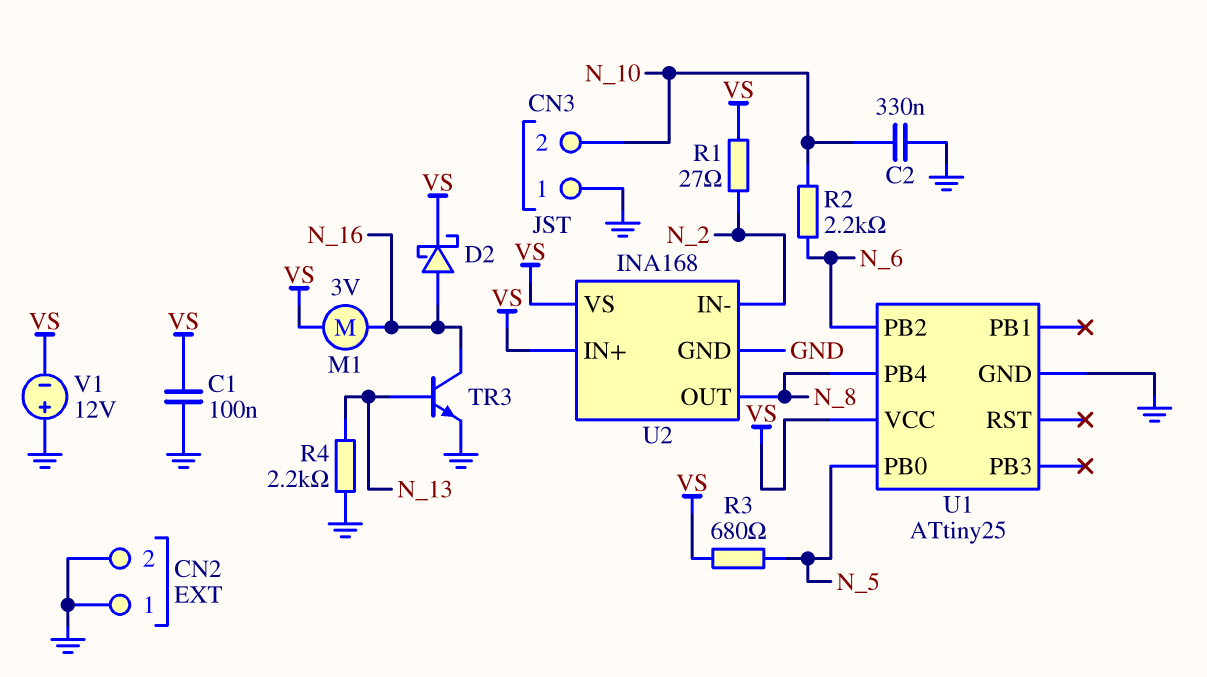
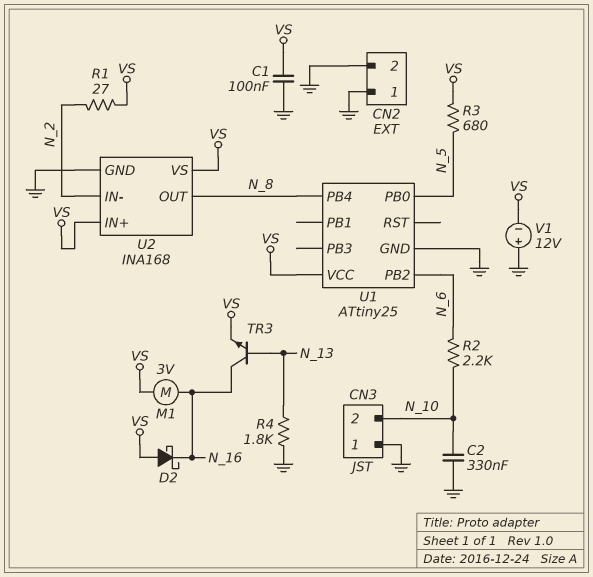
D2: schottky (A N_16, K VS) -> schottky (A VS, K N_16)
R4: 2.2k (GND, N_13) -> 1.8k (GND, N_13)
TR3: NPN (B N_13, C N_16, E GND) -> NPN (B N_13, C N_16, E VS)

